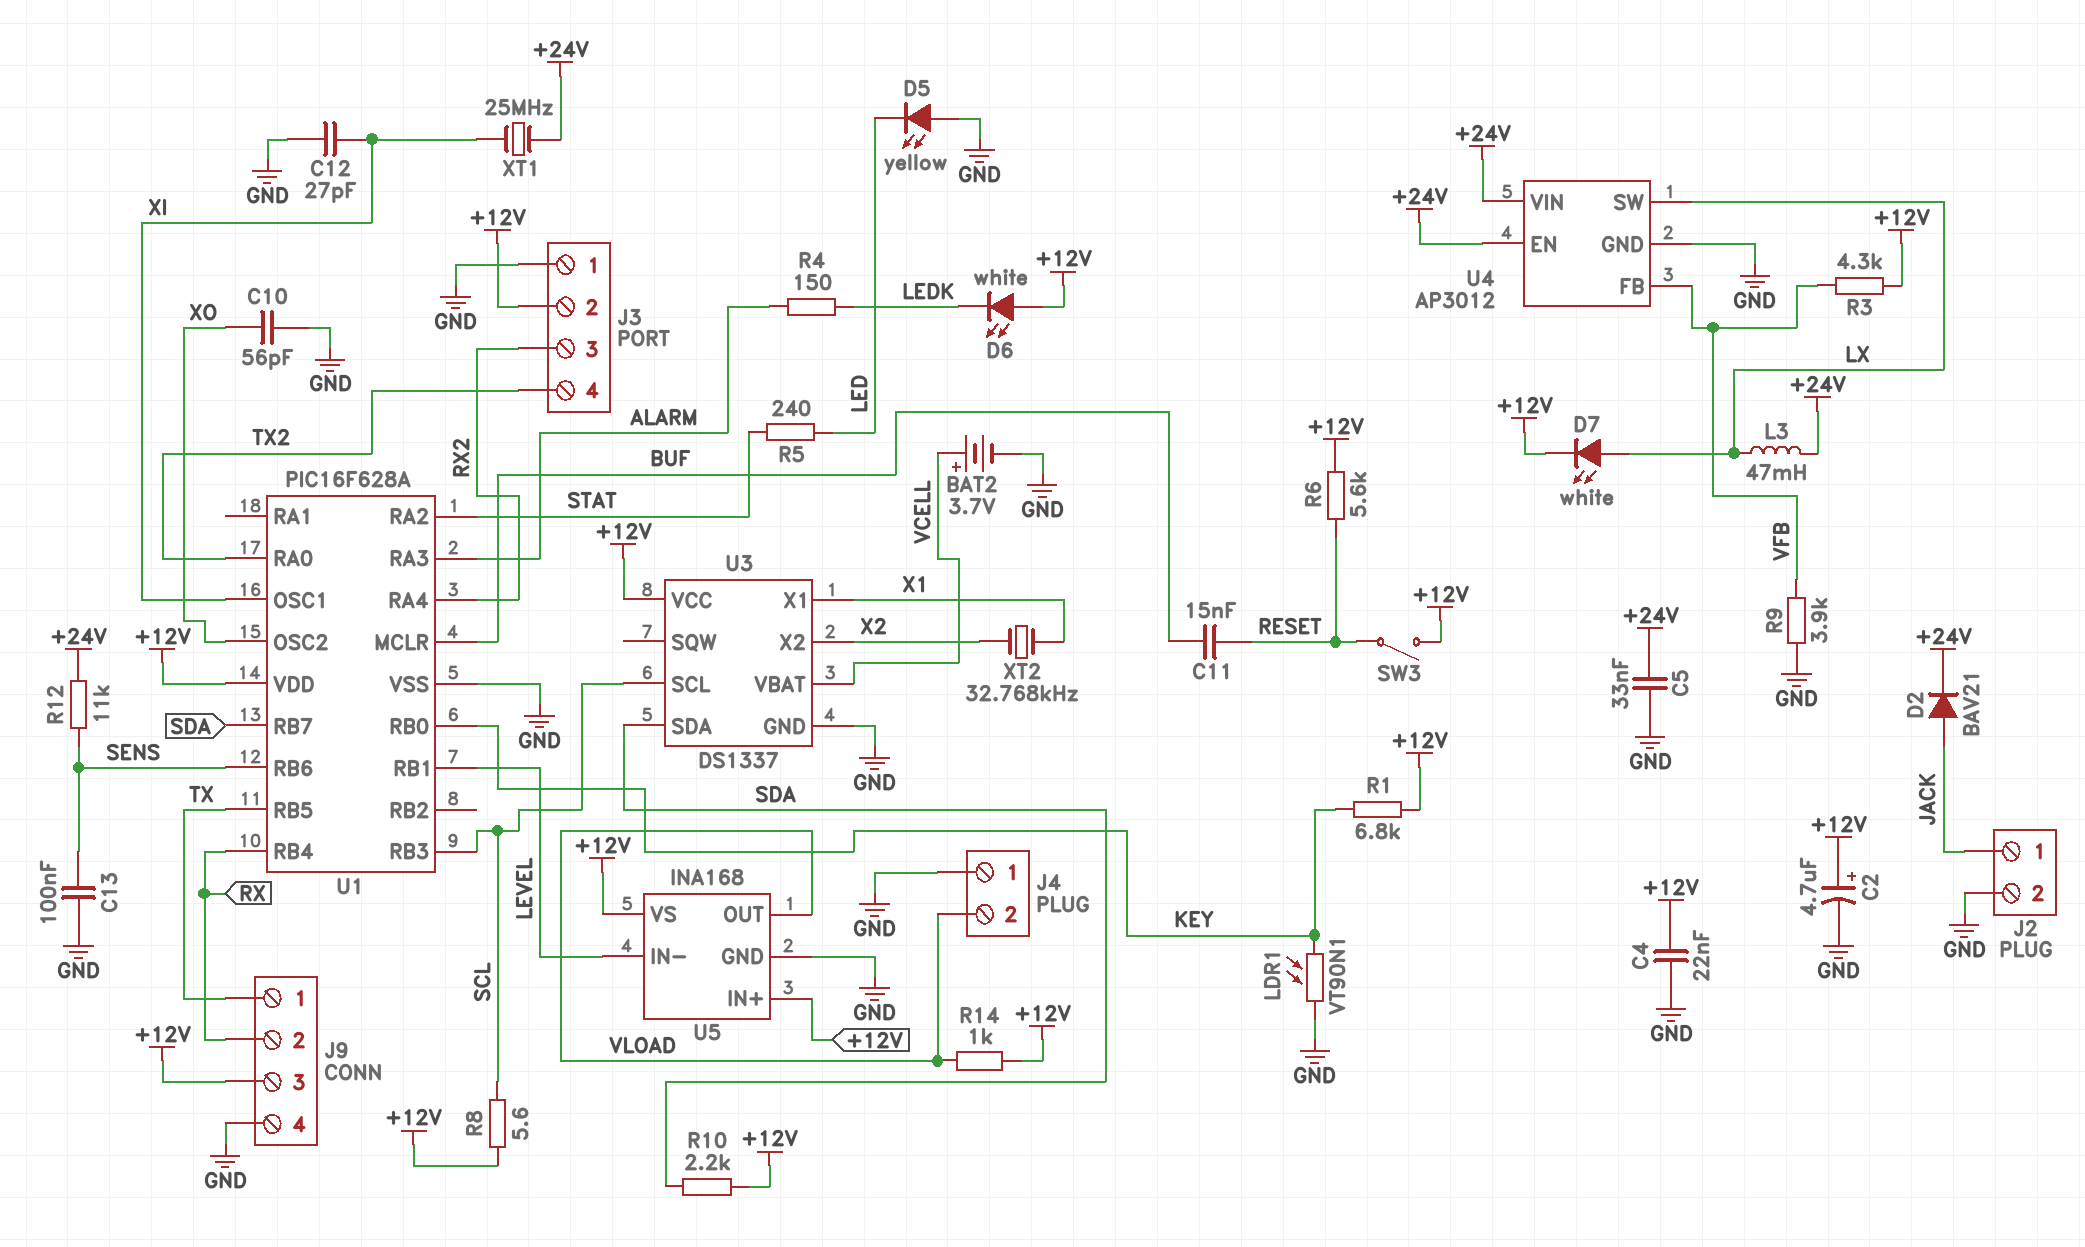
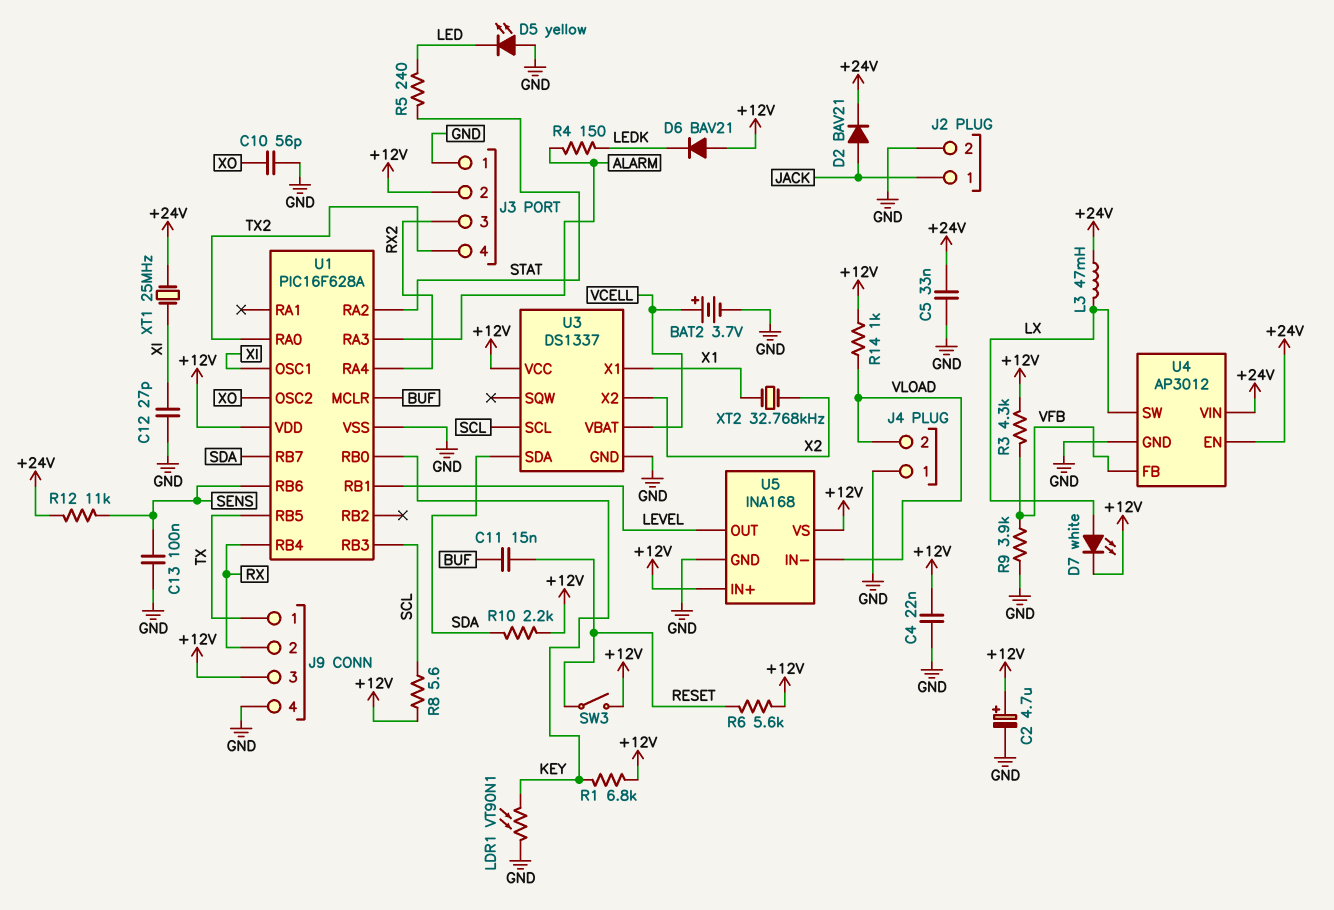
D6: LED white (A +12V, K LEDK) -> diode BAV21 (A +12V, K LEDK)
U5 pin IN-: LEVEL -> VLOAD
U5 pin OUT: VLOAD -> LEVEL

